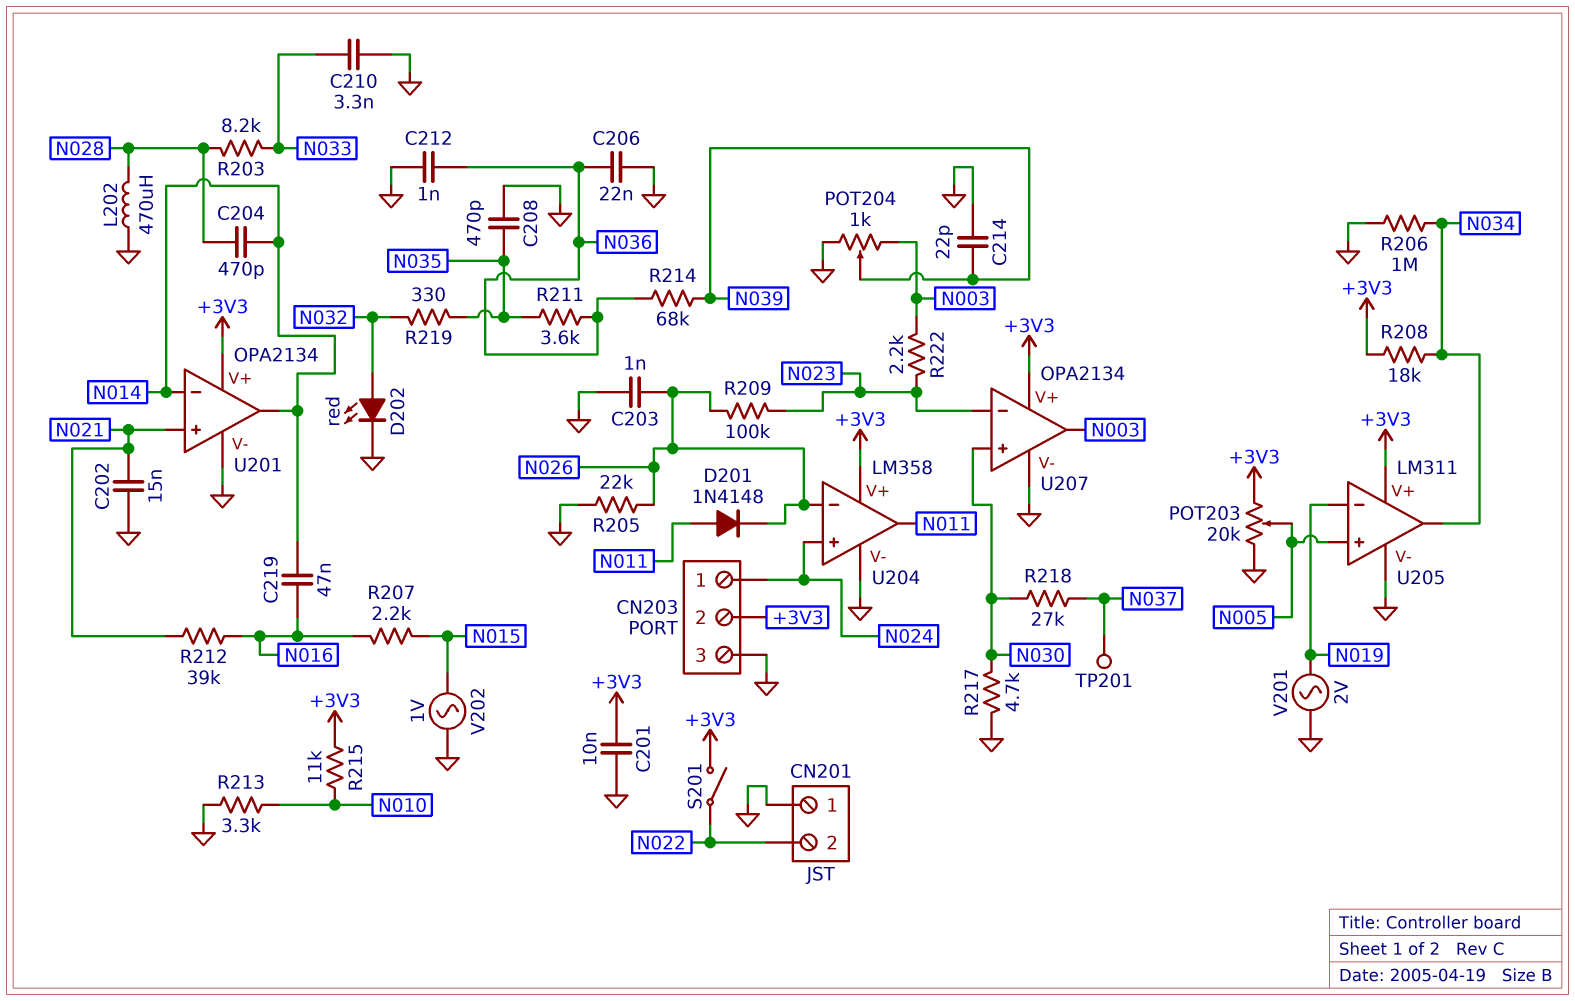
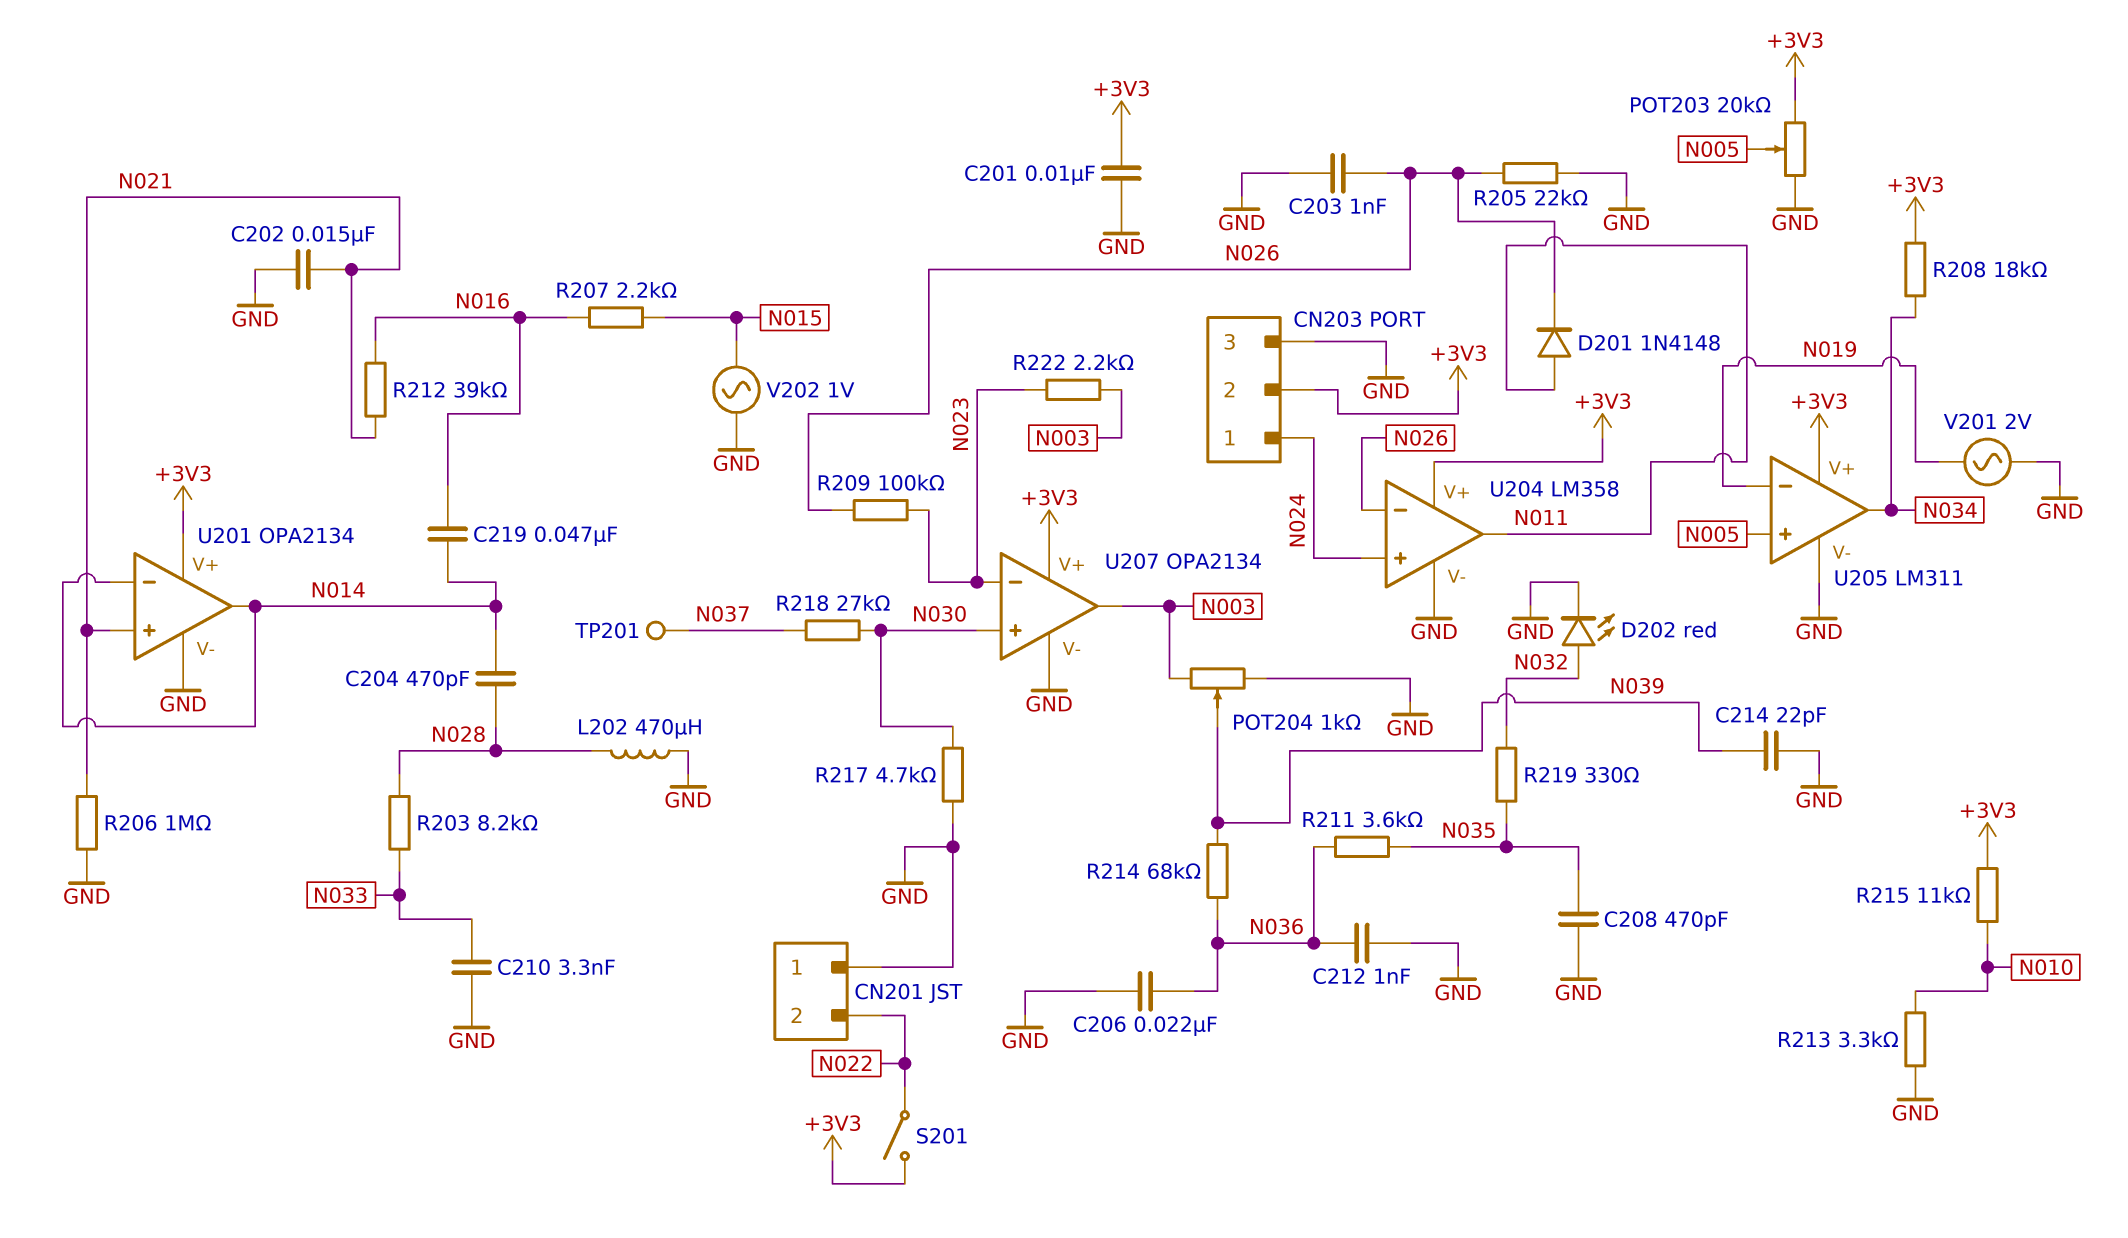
R206: 1M (GND, N034) -> 1M (GND, N021)

